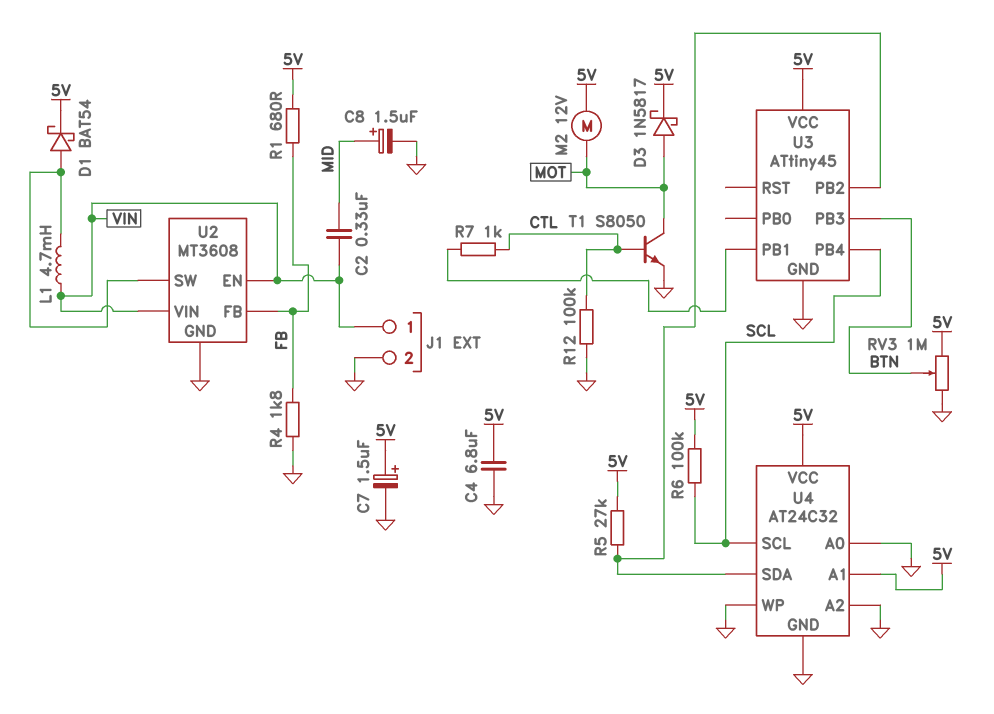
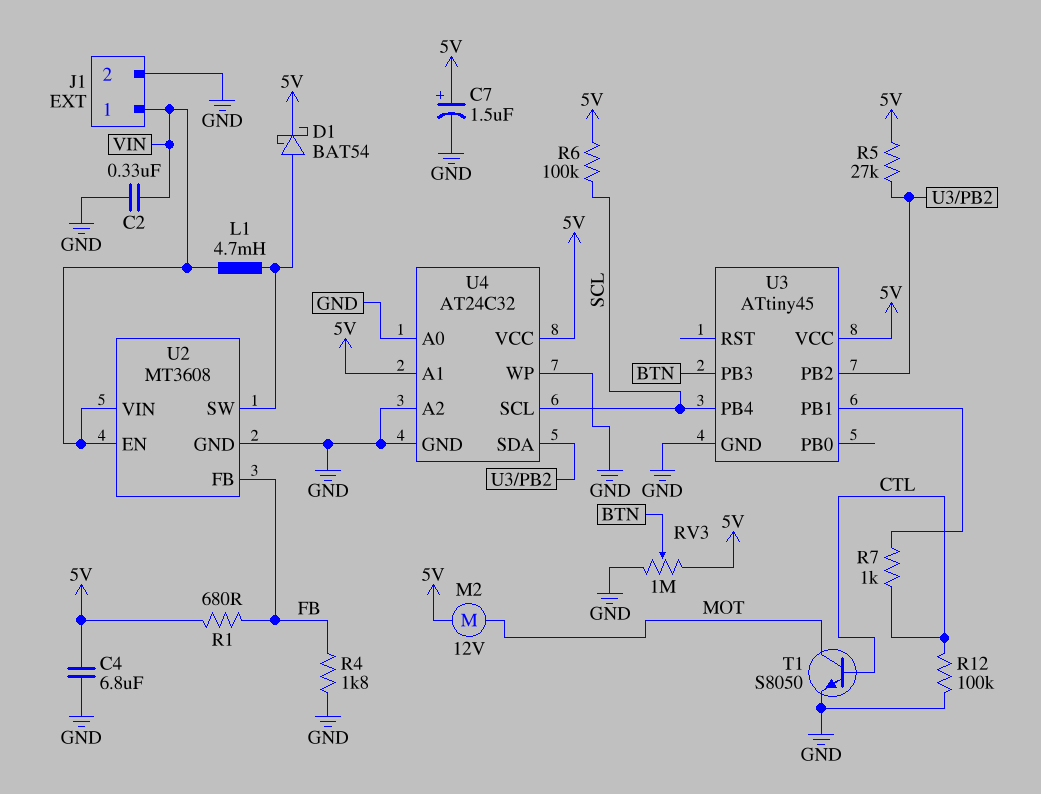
C2: 330nF (MID, VIN) -> 330nF (GND, VIN)
C8: 1.5uF (plus MID, minus GND) -> none
D3: schottky 1N5817 (A MOT, K 5V) -> none

